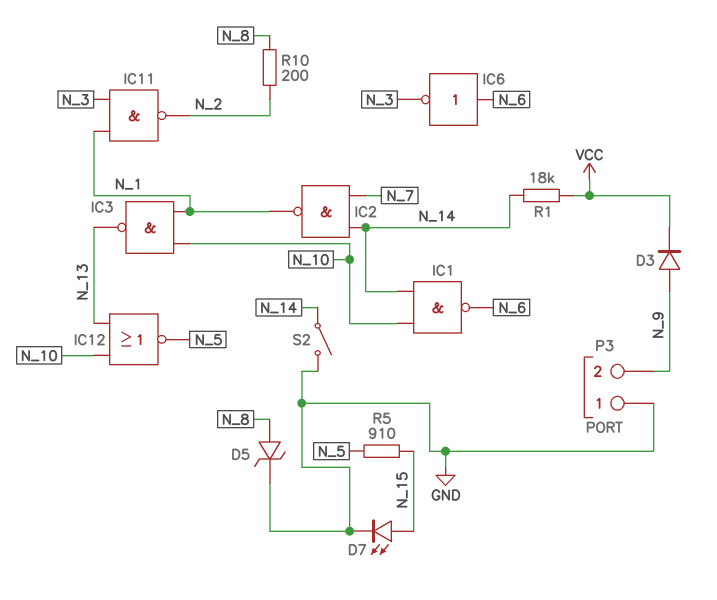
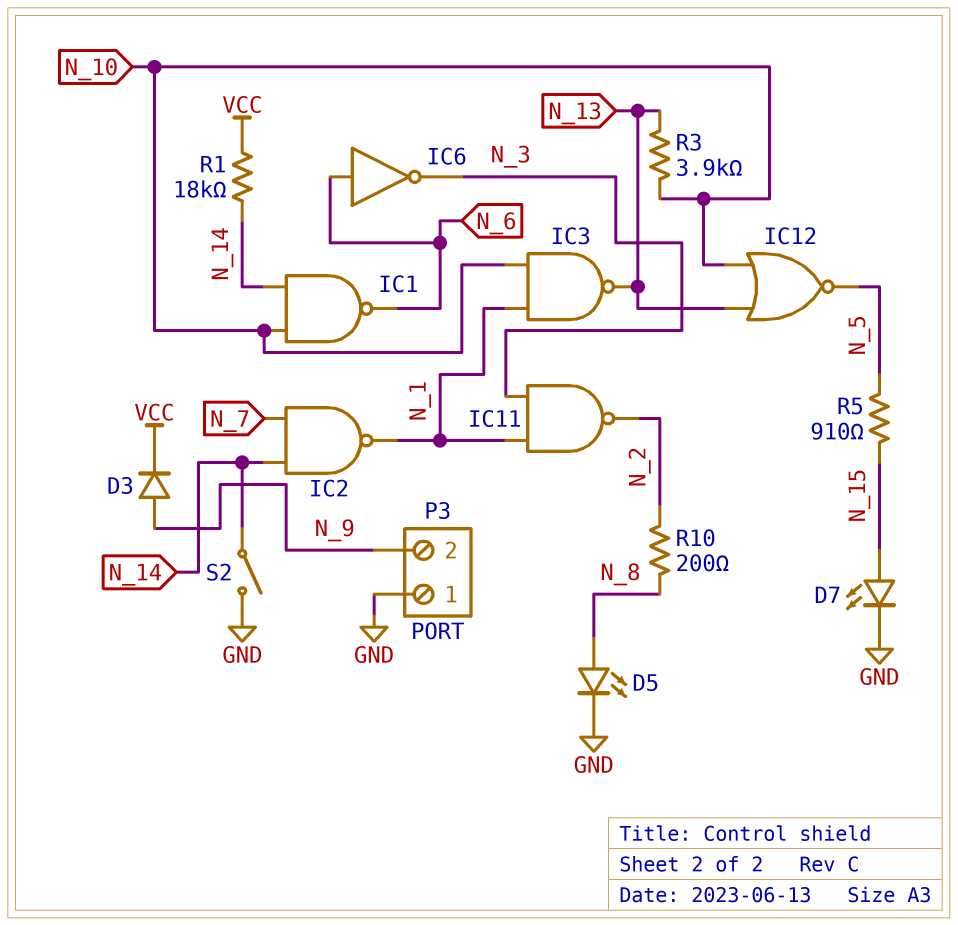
D5: zener (A N_8, K GND) -> LED (A N_8, K GND)
R3: none -> 3.9k (N_10, N_13)

